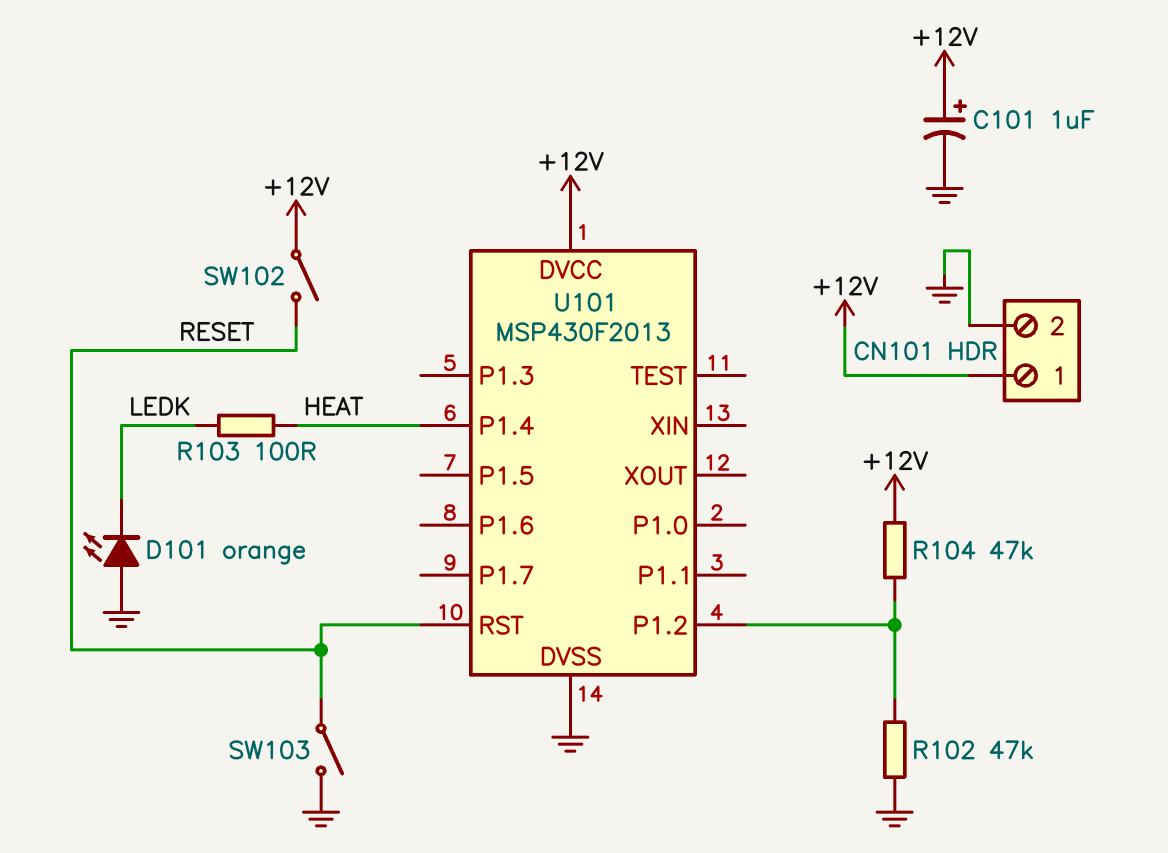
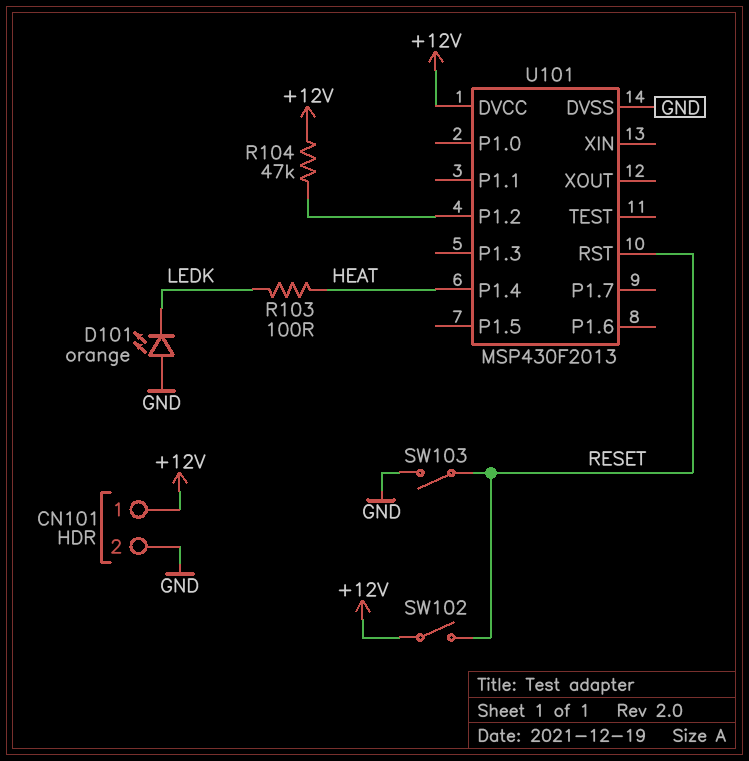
C101: 1uF (plus +12V, minus GND) -> none
R102: 47k (GND, U101/P1.2) -> none

